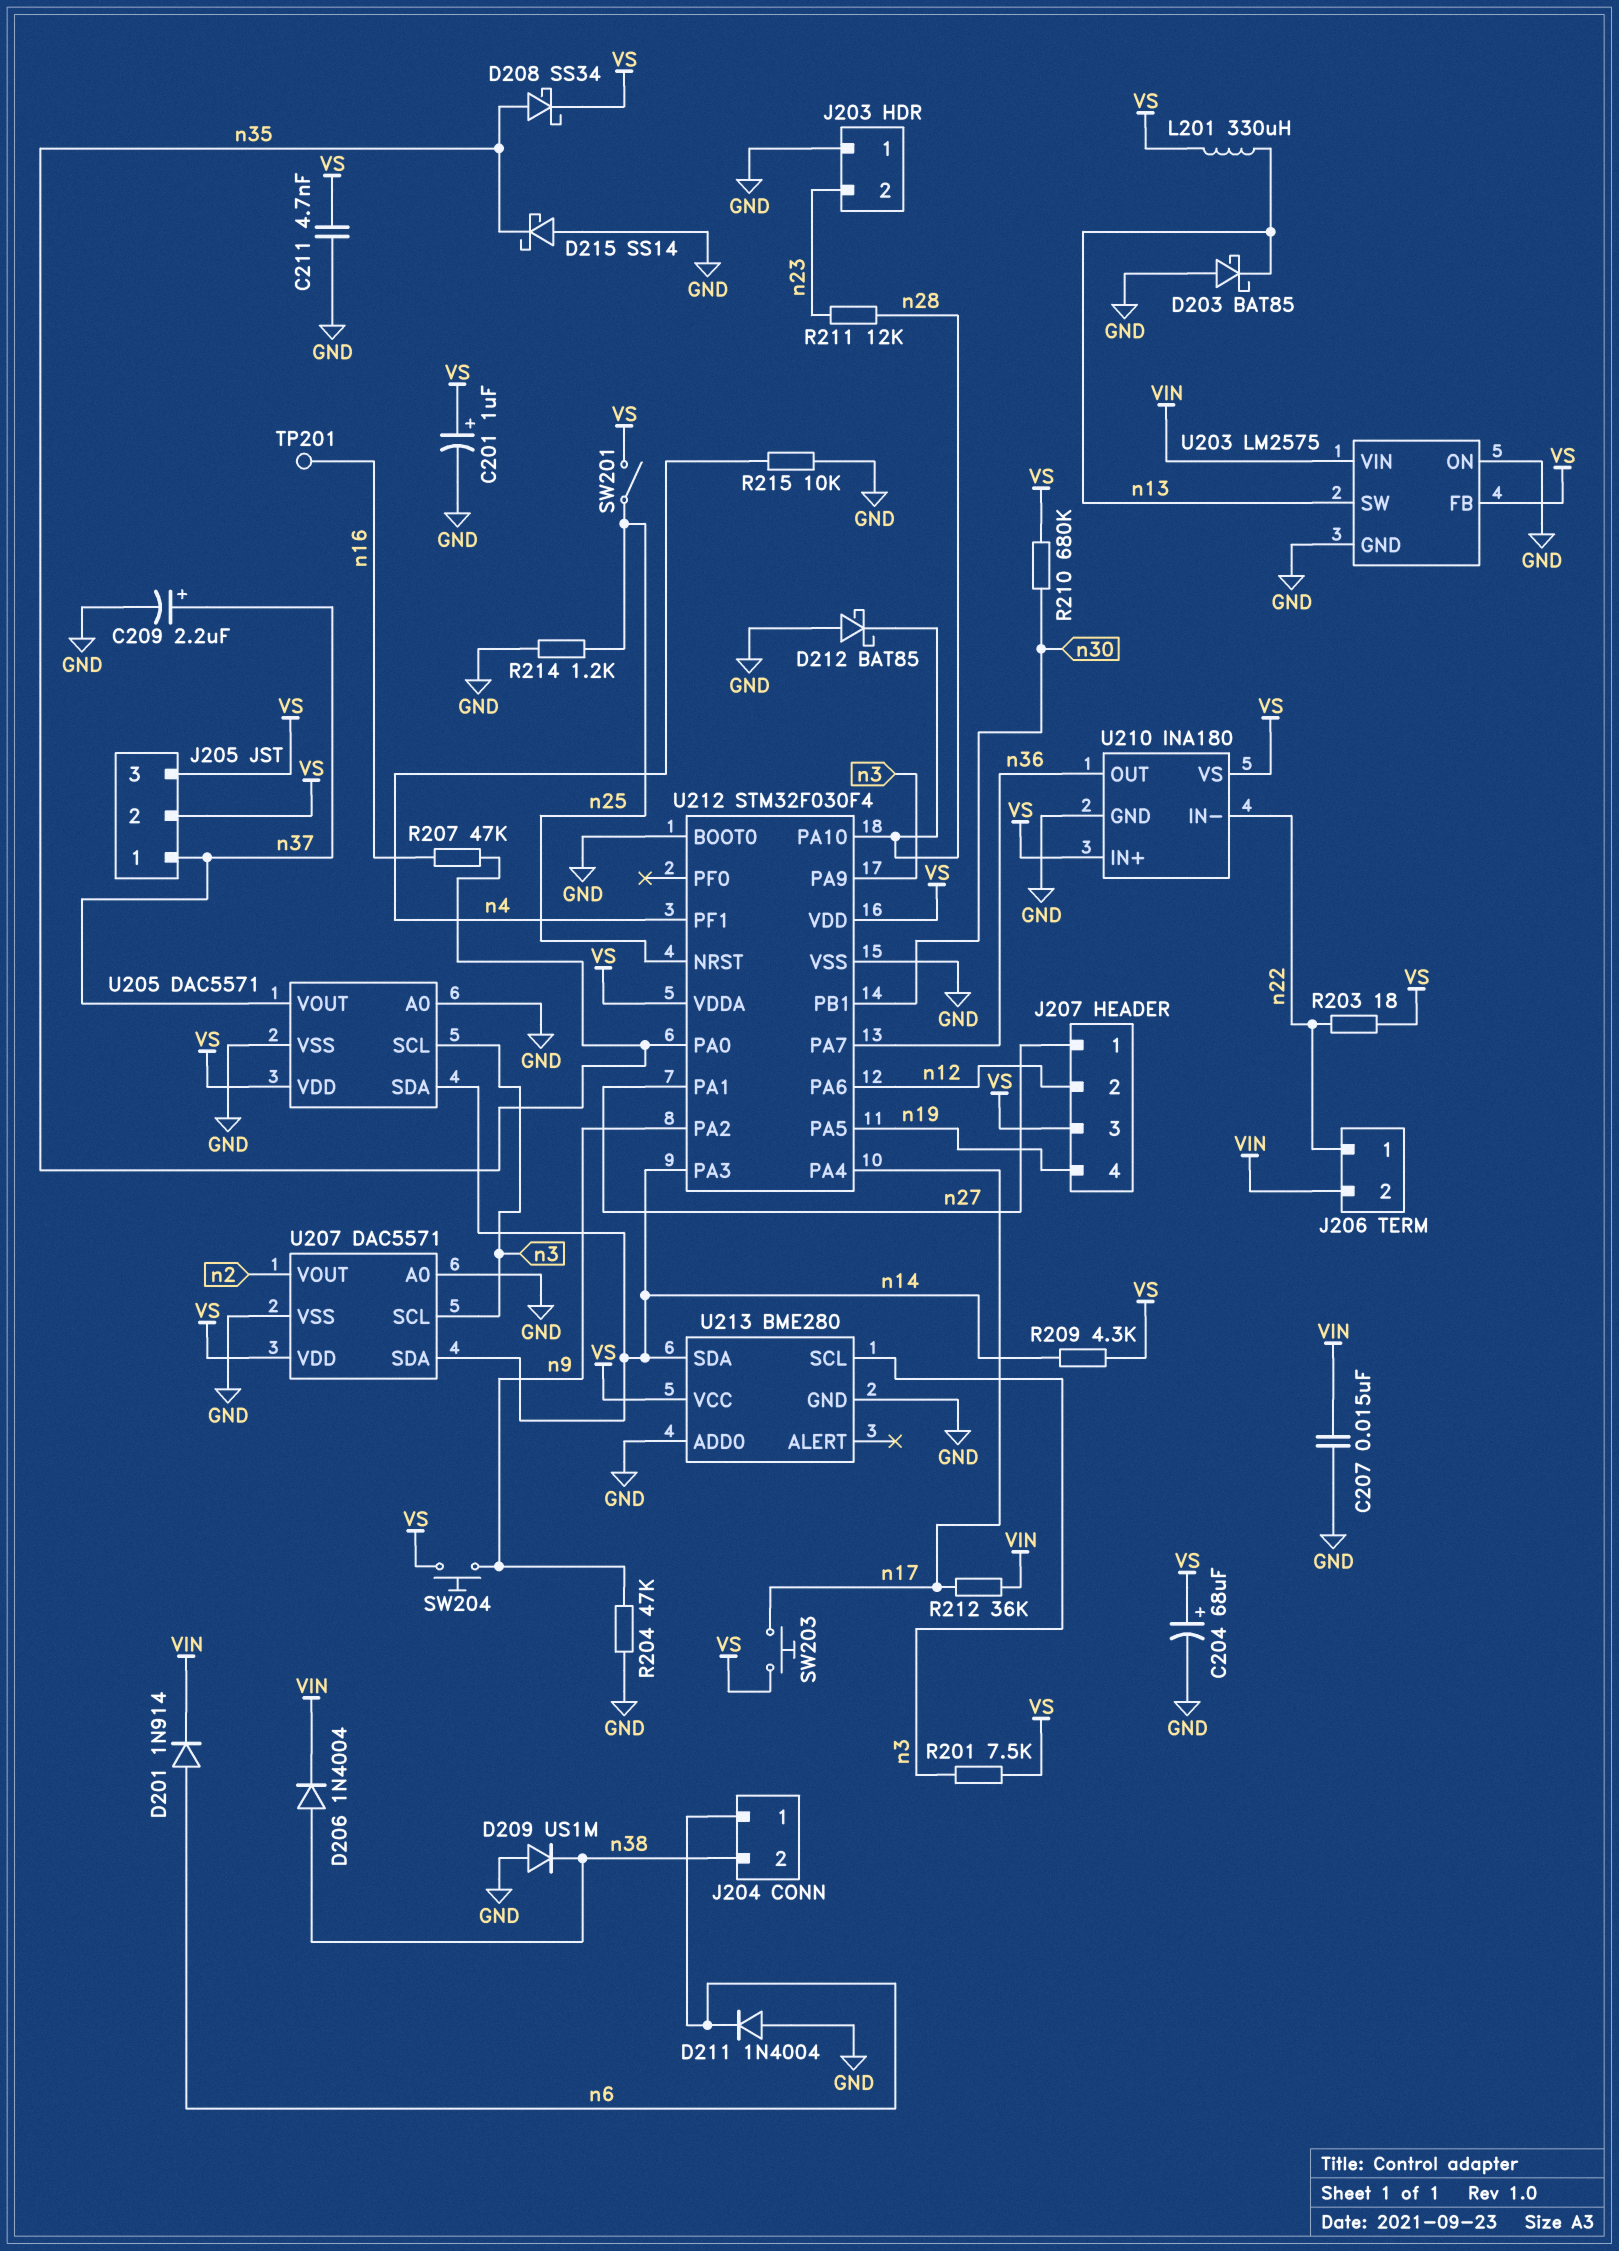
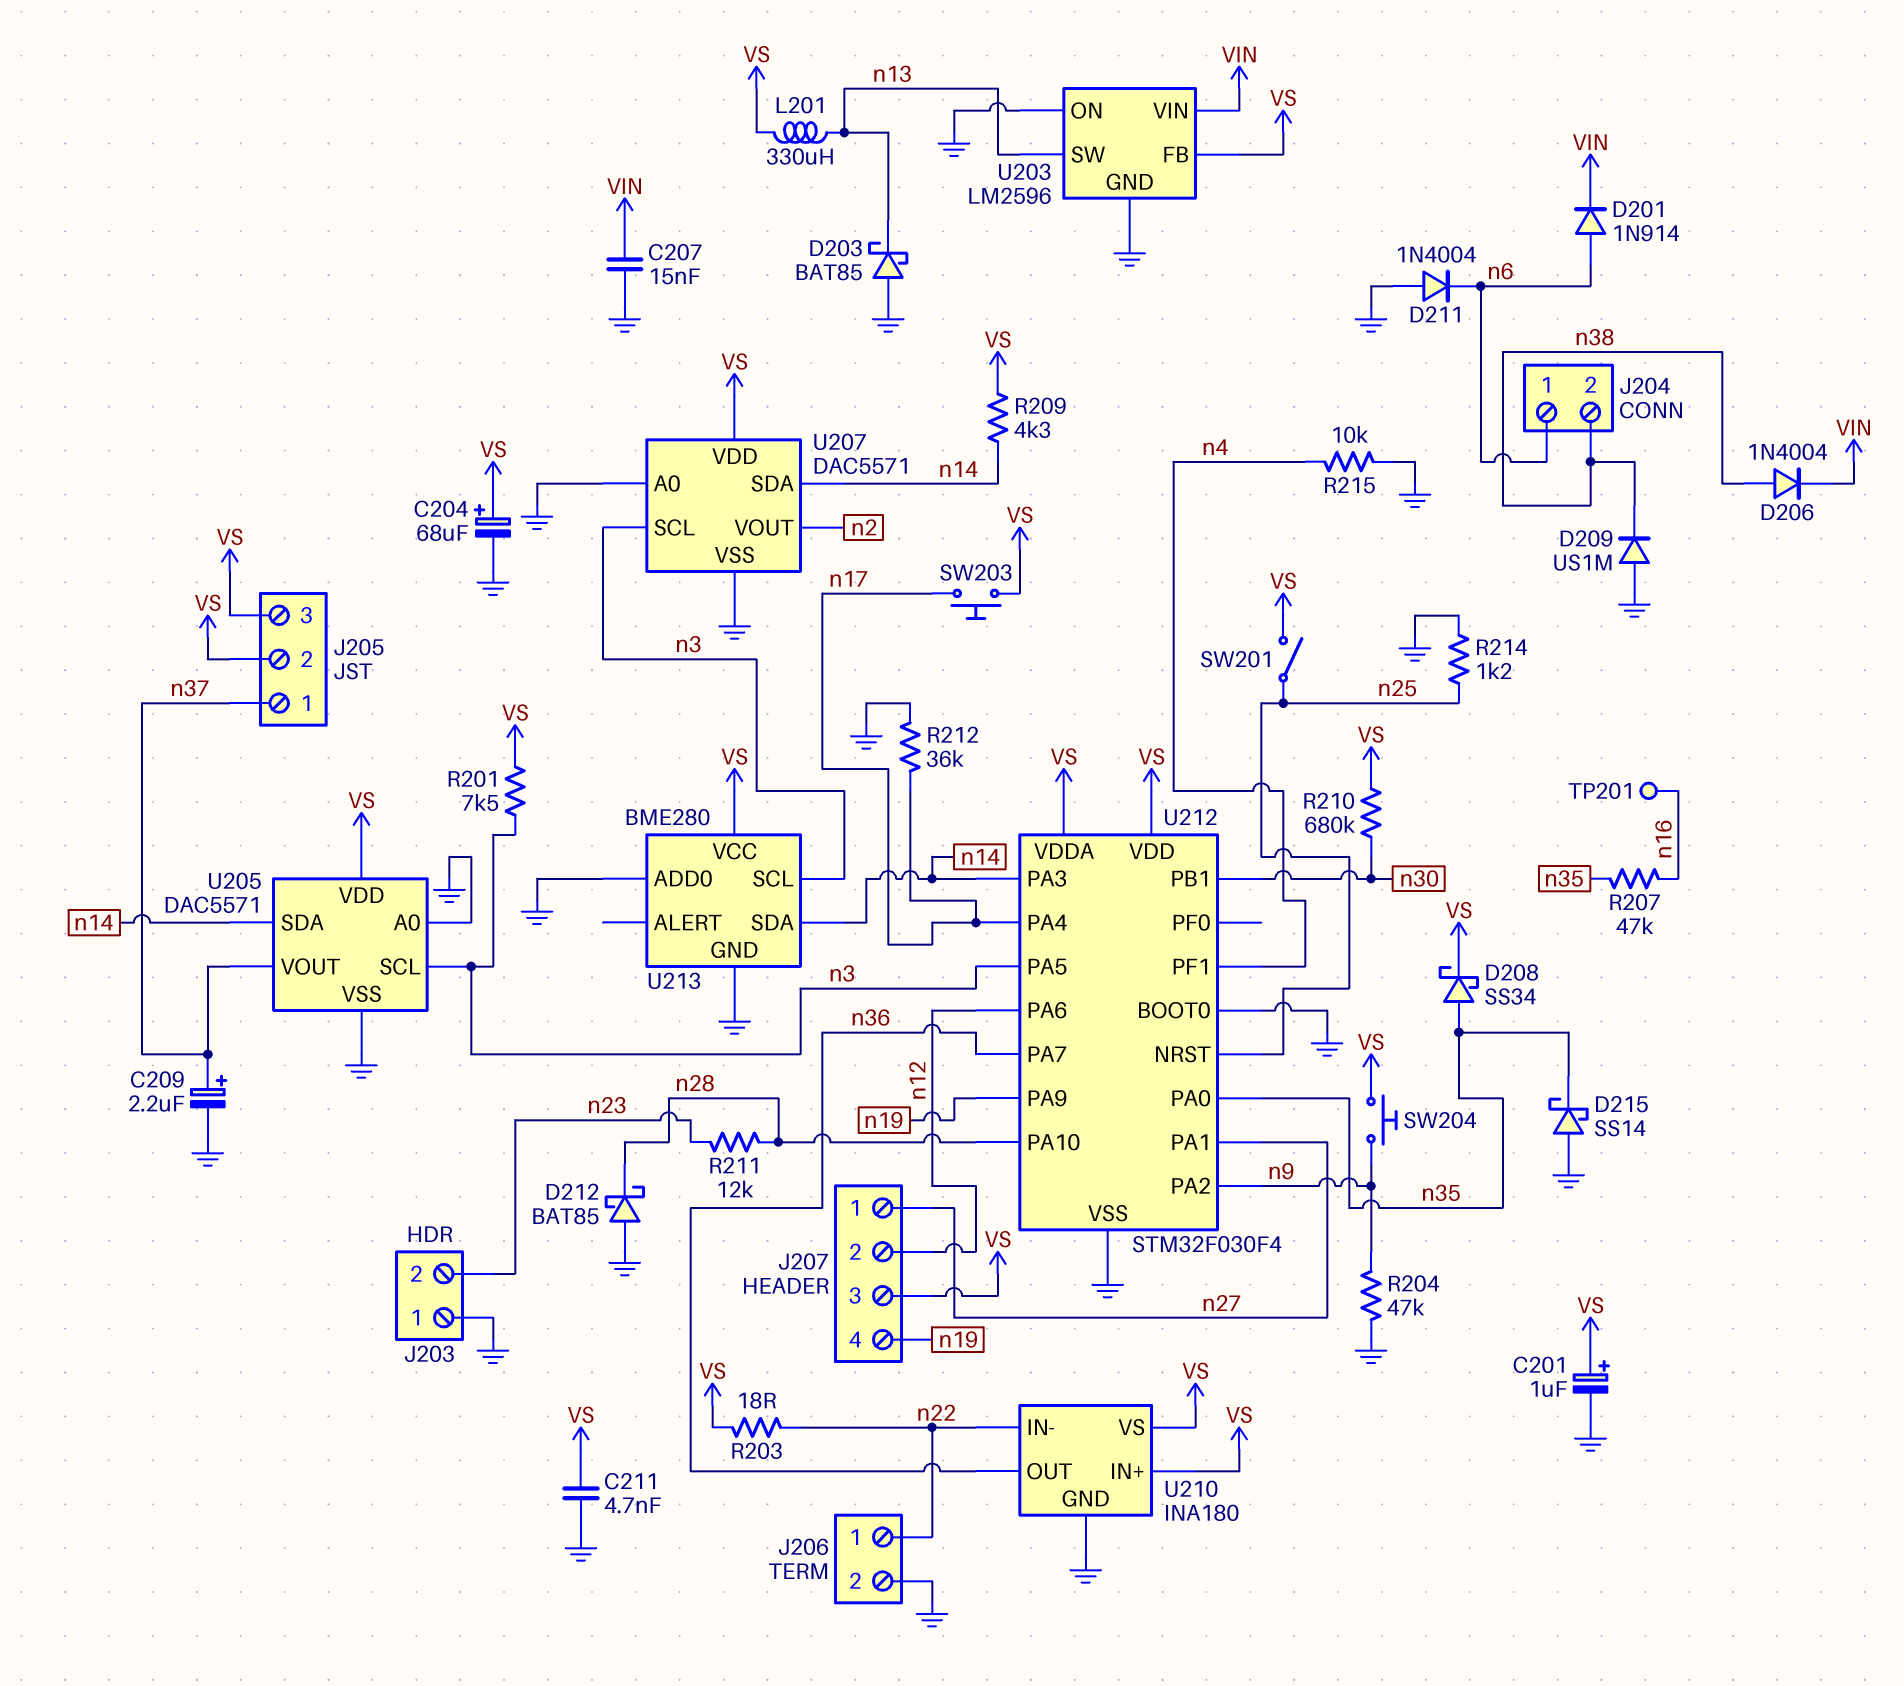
J206 pin 2: VIN -> GND
R212: 36k (VIN, n17) -> 36k (GND, n17)
U203: LM2575 -> LM2596
U212 pin PA5: n19 -> n3
U212 pin PA9: n3 -> n19

